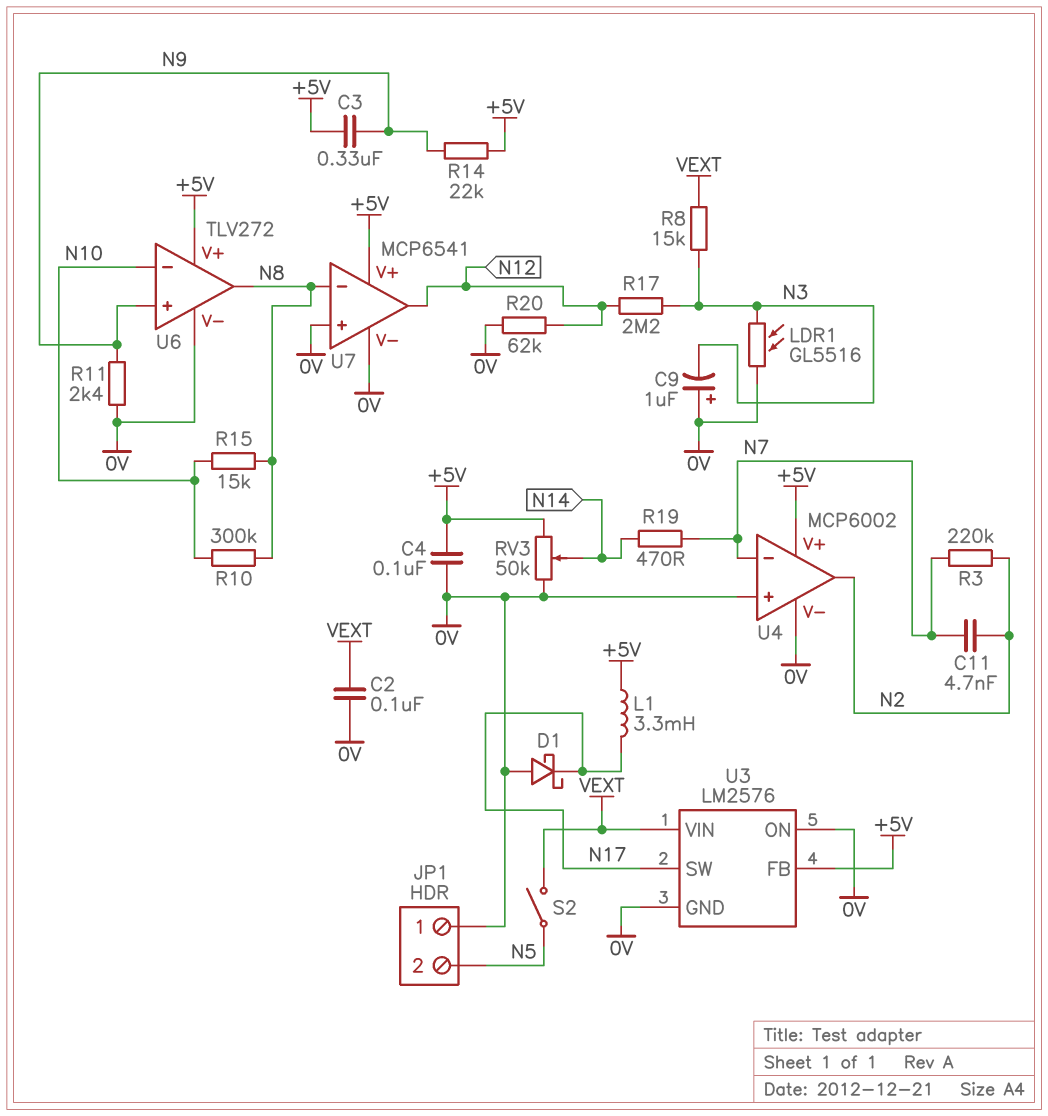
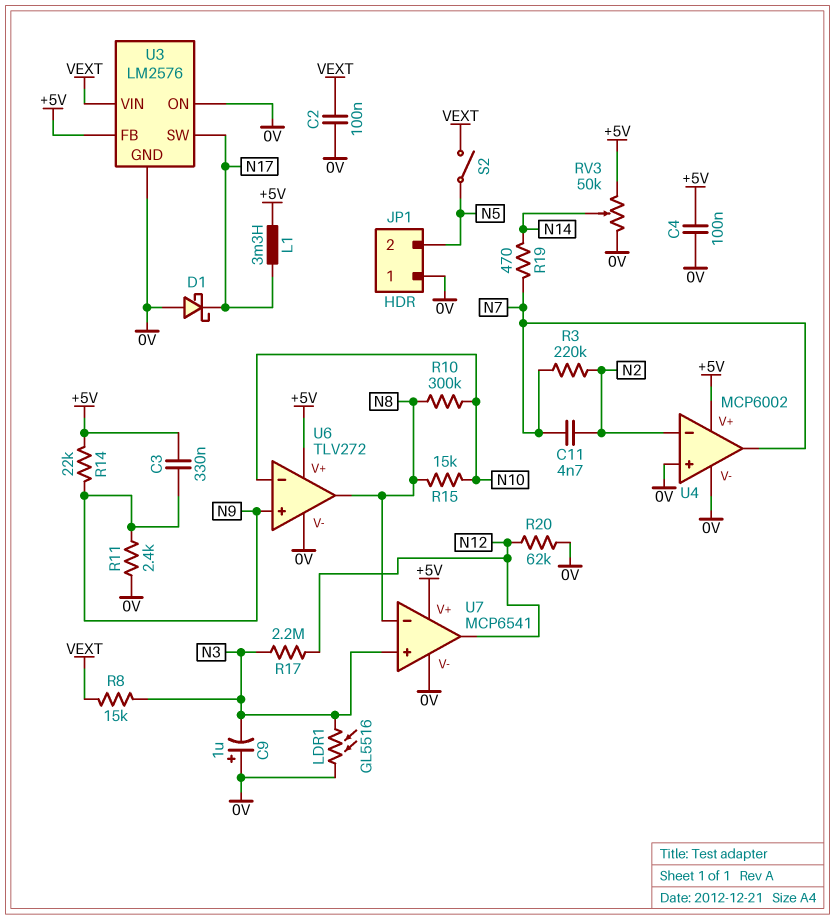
U4 pin in-: N7 -> N2
U4 pin out: N2 -> N7
U7 pin in+: 0V -> N3

